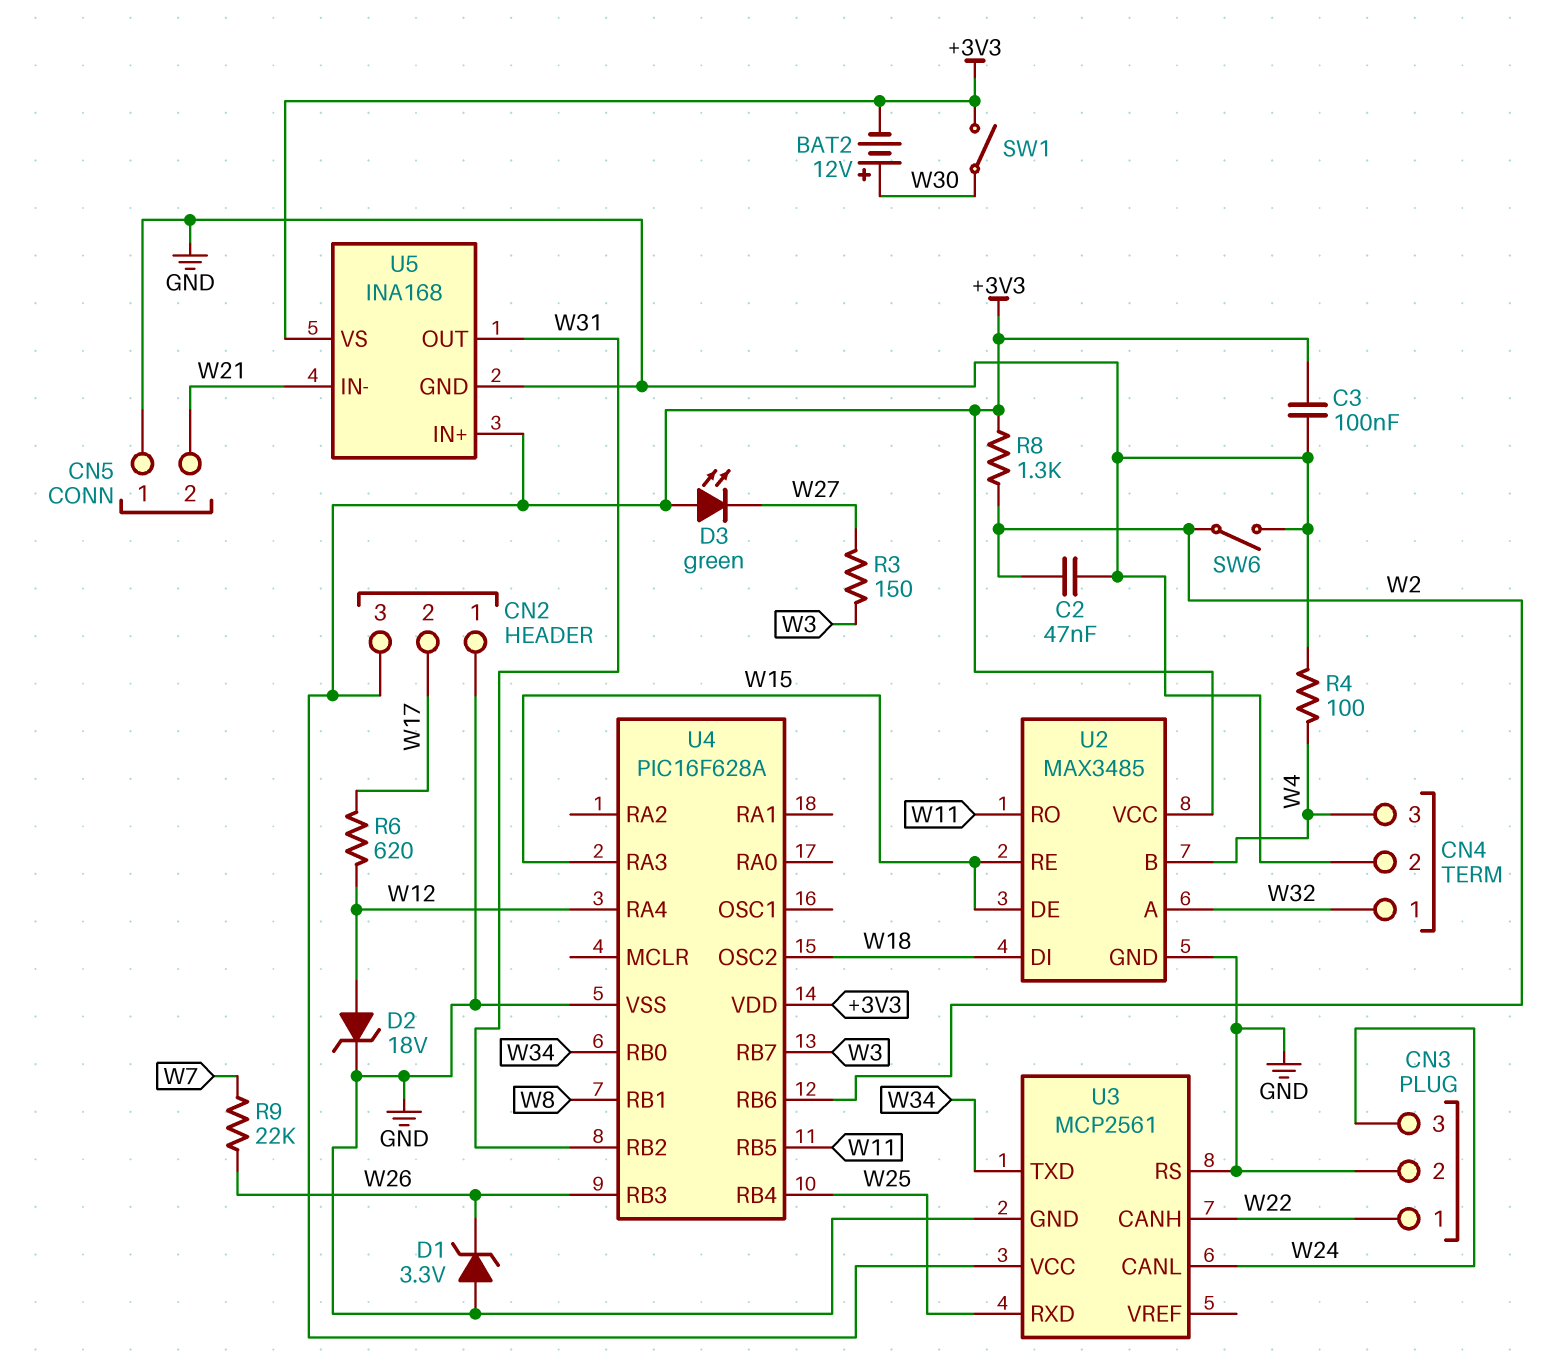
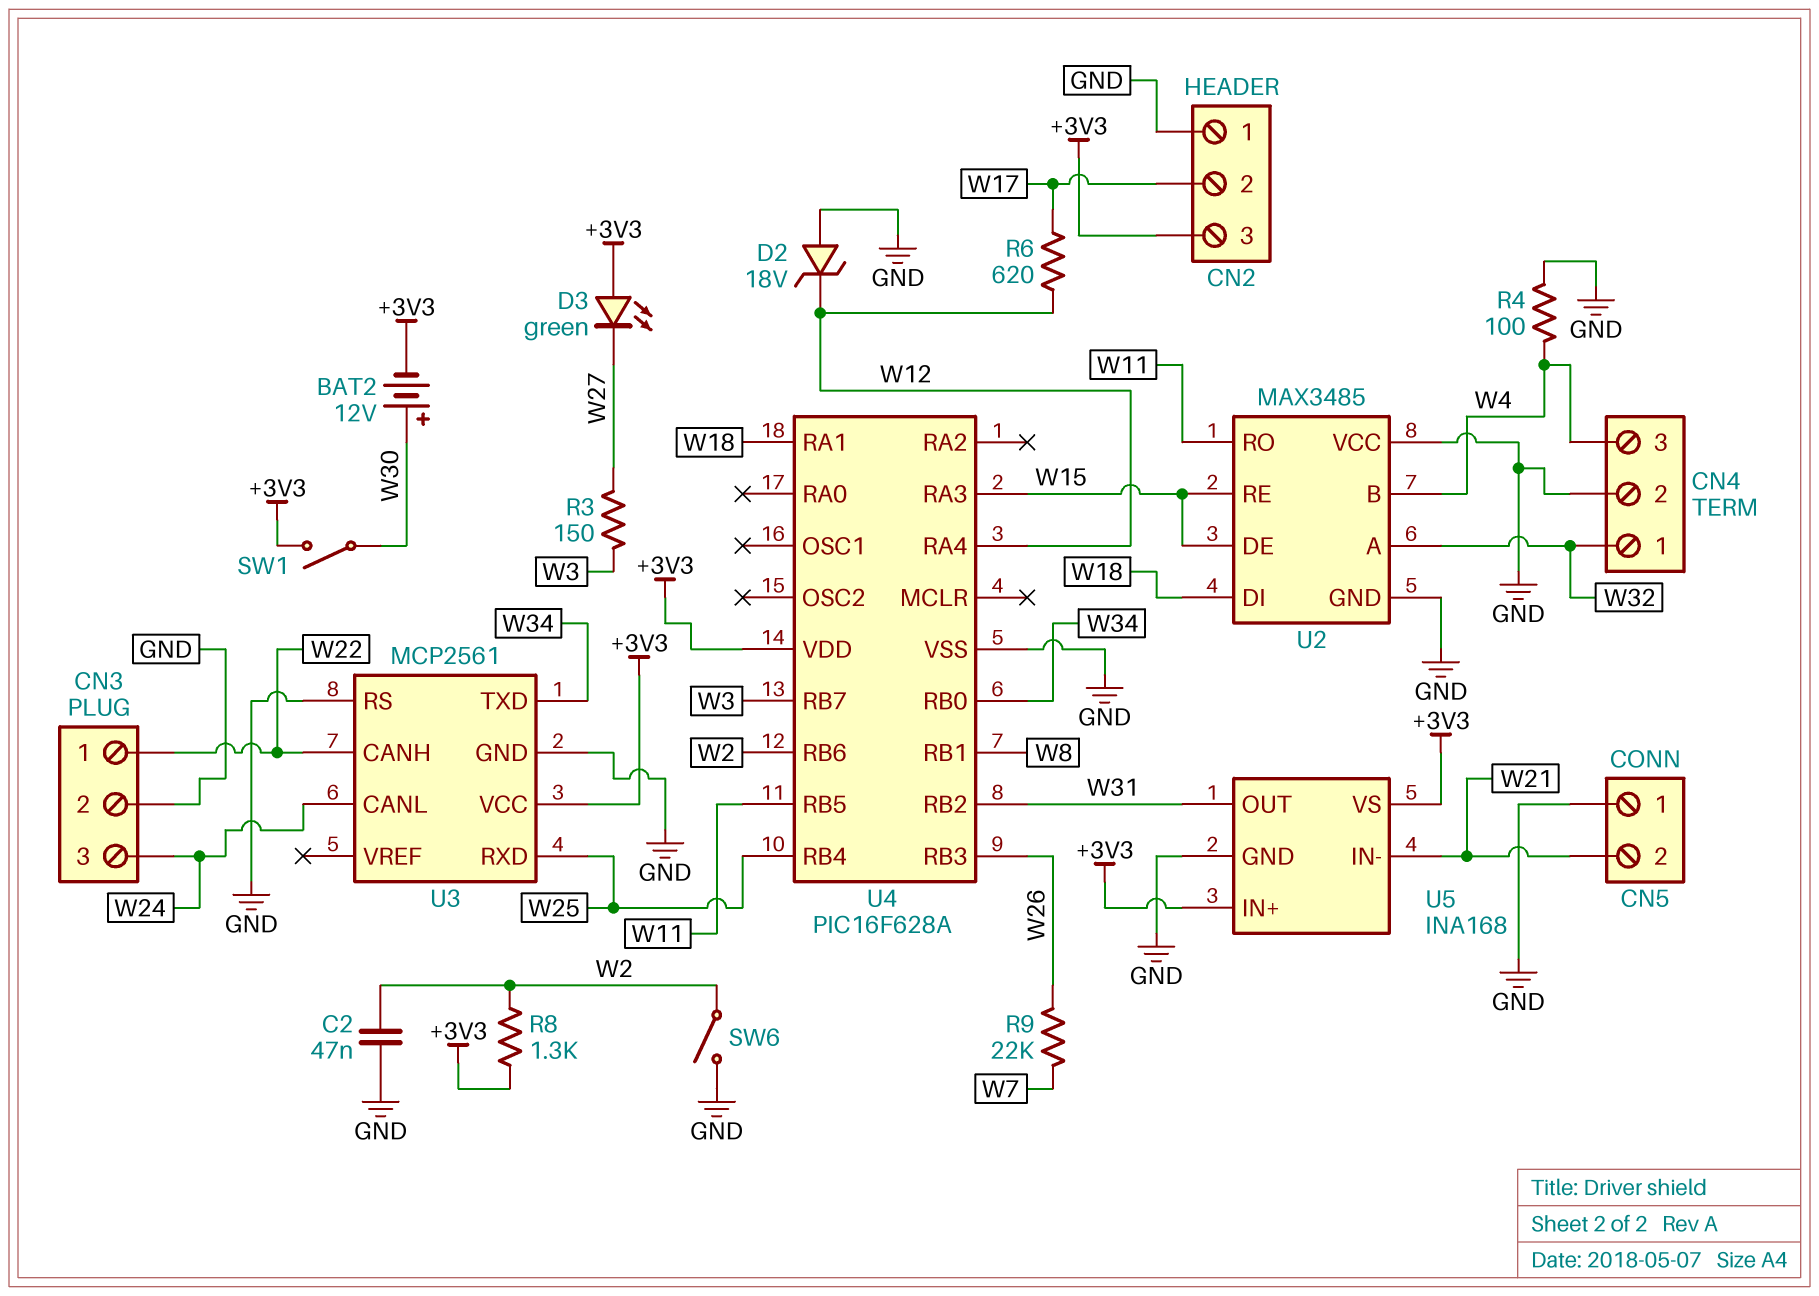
C3: 100nF (+3V3, GND) -> none
D1: zener 3.3V (A GND, K W26) -> none
D2: zener 18V (A W12, K GND) -> zener 18V (A GND, K W12)
U2 pin VCC: +3V3 -> GND
U4 pin OSC2: W18 -> none
U4 pin RA1: none -> W18

